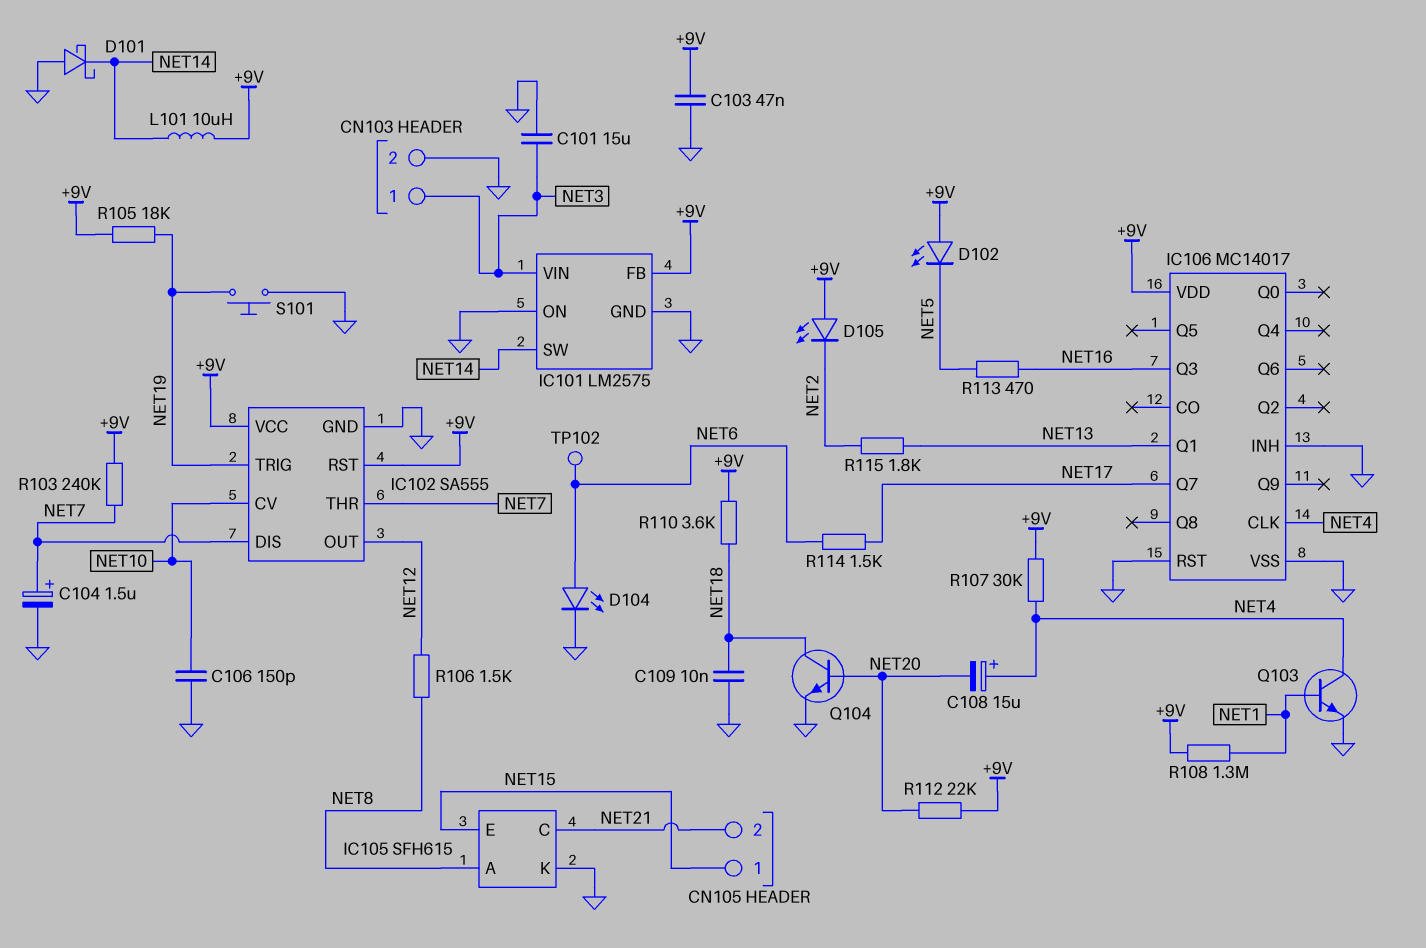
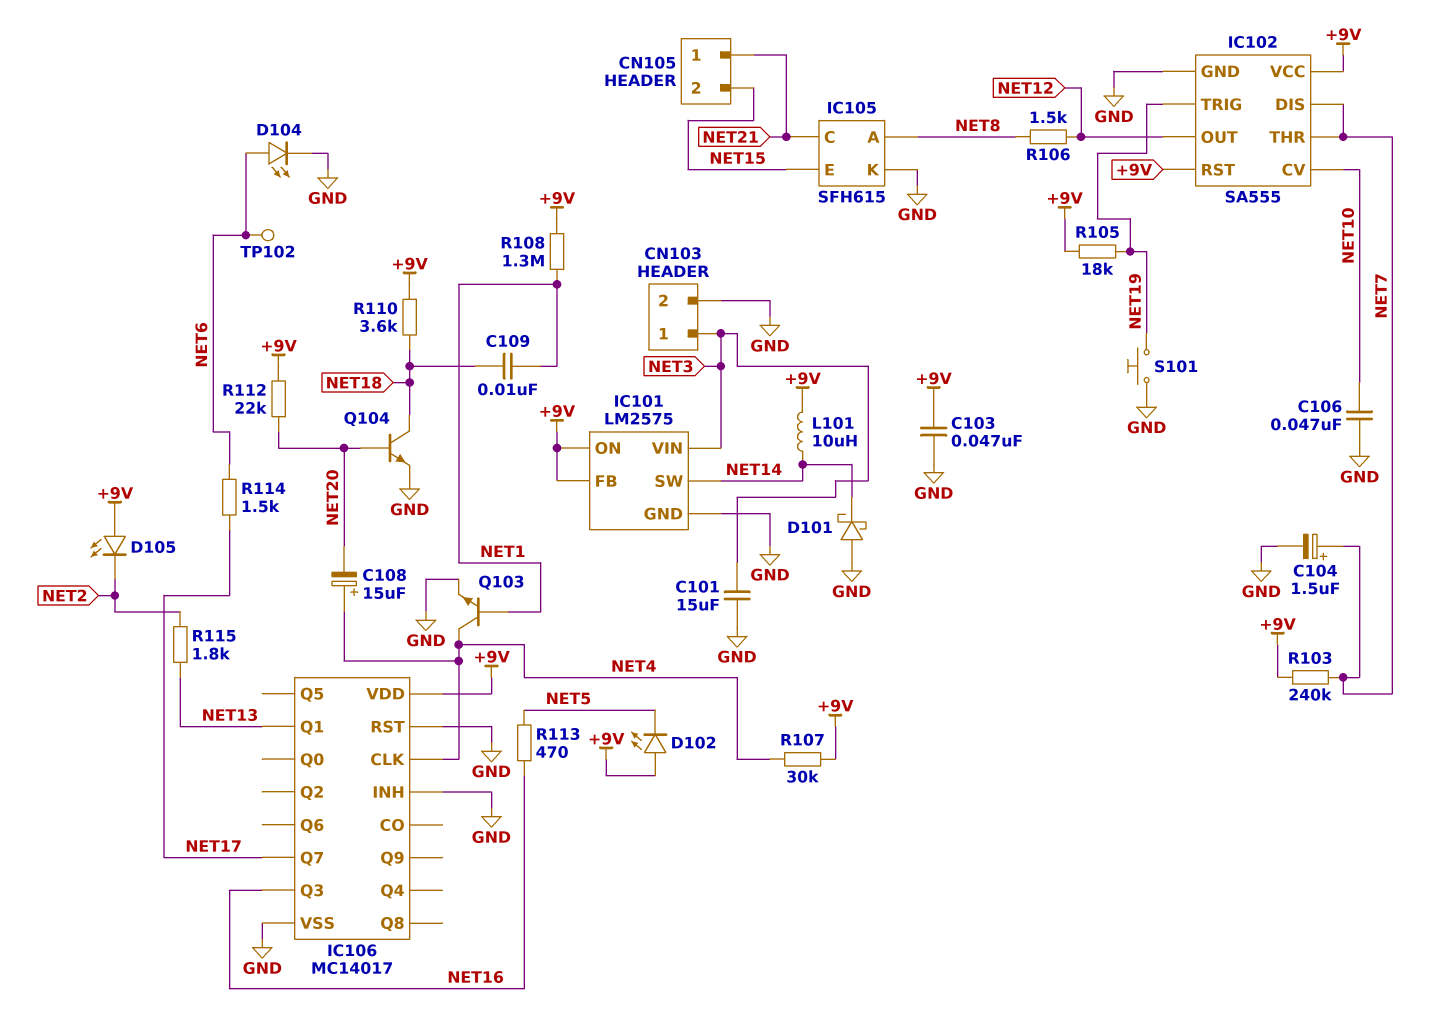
C106: 150pF (GND, NET10) -> 47nF (GND, NET10)
C109: 10nF (GND, NET18) -> 10nF (NET1, NET18)
CN105 pin 1: NET15 -> NET21
CN105 pin 2: NET21 -> NET15
IC101 pin ON: GND -> +9V

